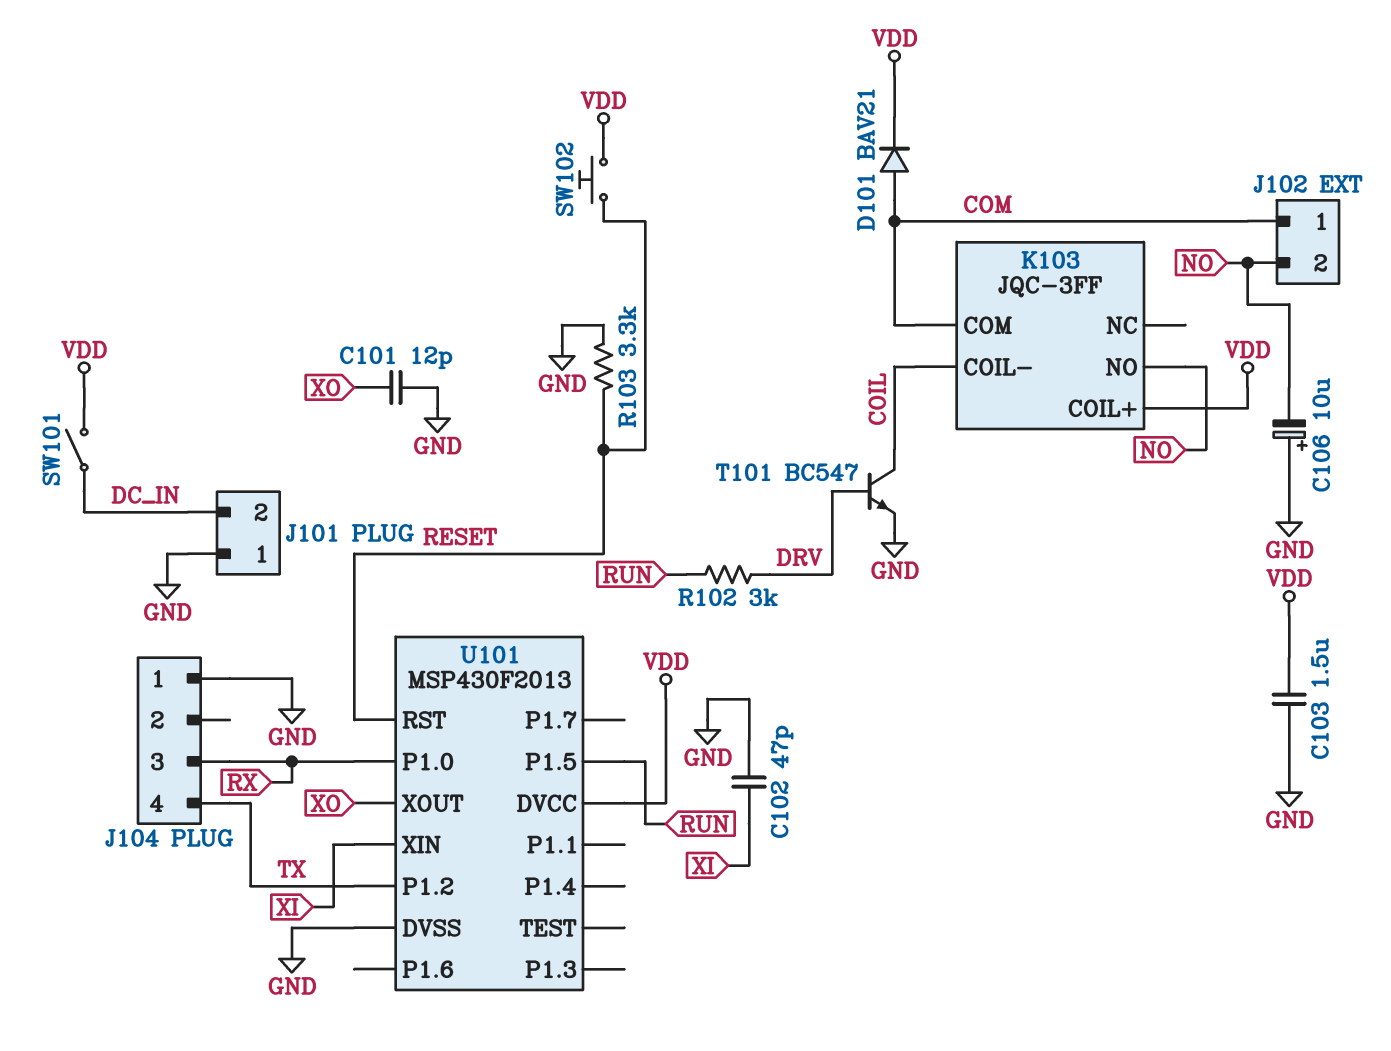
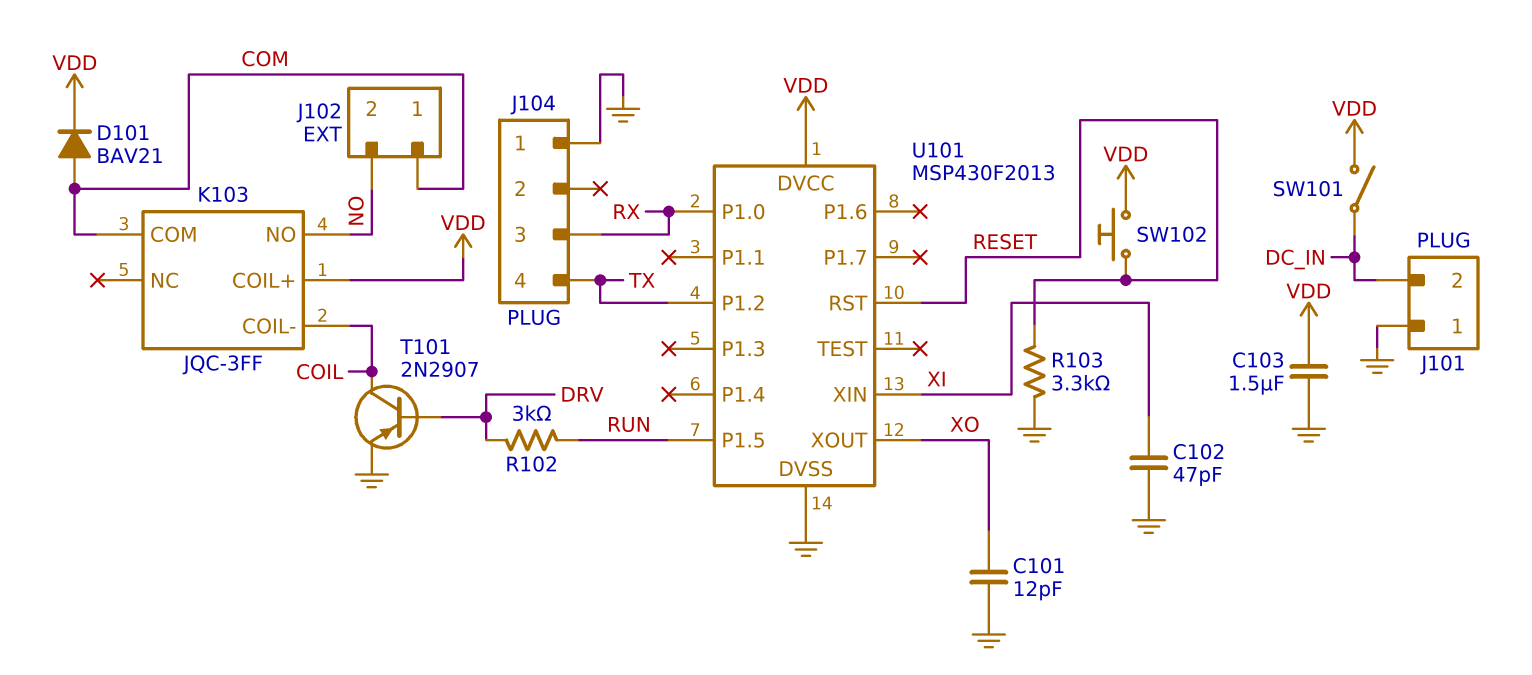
C106: 10uF (plus GND, minus NO) -> none
T101: NPN BC547 (B DRV, C COIL, E GND) -> PNP 2N2907 (B DRV, C COIL, E GND)

